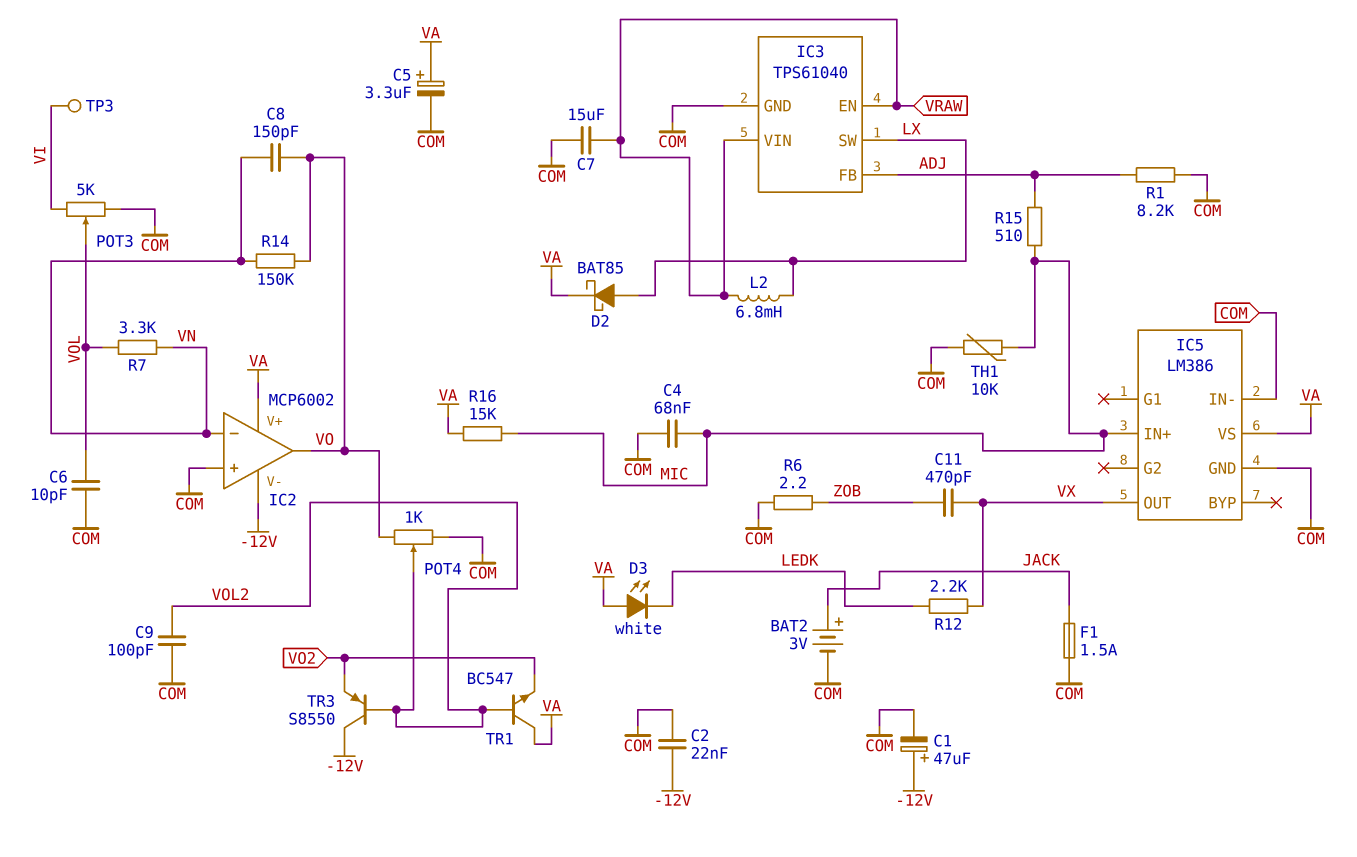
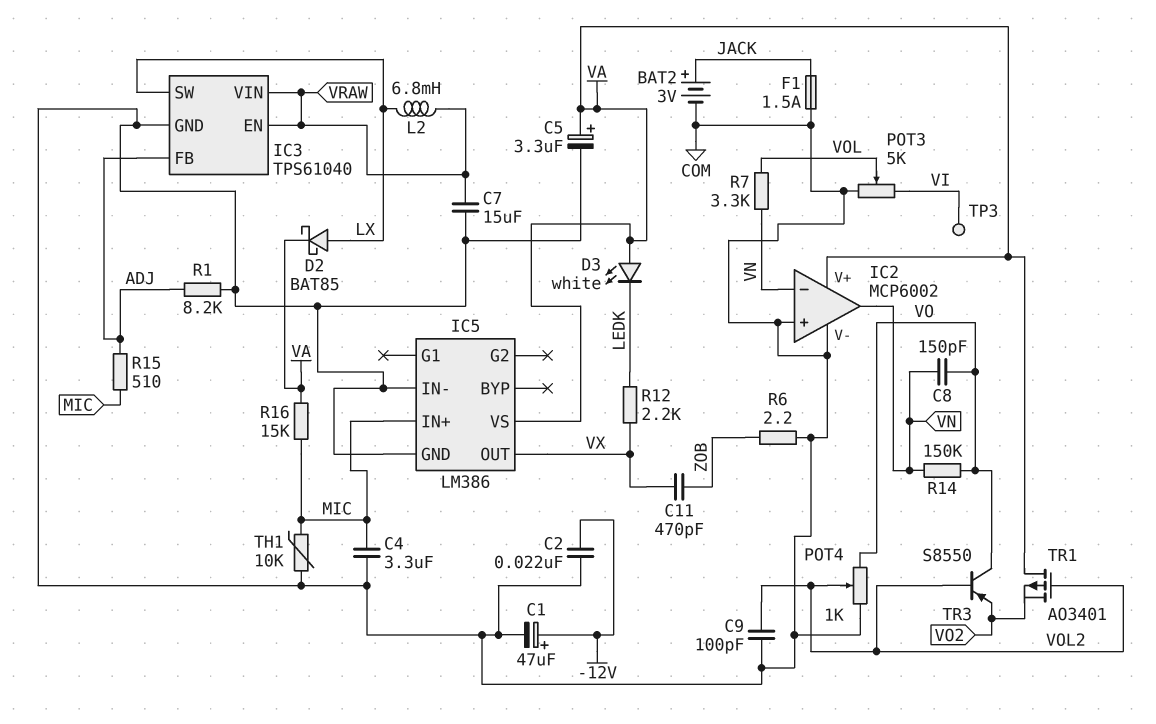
C4: 68nF (COM, MIC) -> 3.3uF (COM, MIC)
C6: 10pF (COM, VOL) -> none
IC2 pin V-: -12V -> COM
IC2 pin out: VO -> VN
TR1: NPN BC547 (B VOL2, C VA, E VO2) -> PMOS AO3401 (G VOL2, D VA, S VO2)
TR3: PNP S8550 (B VOL2, C -12V, E VO2) -> PNP S8550 (B VOL2, C VO, E VO2)

